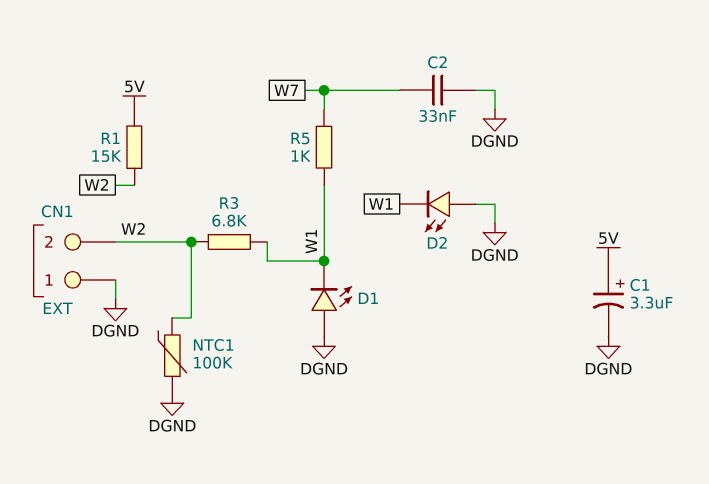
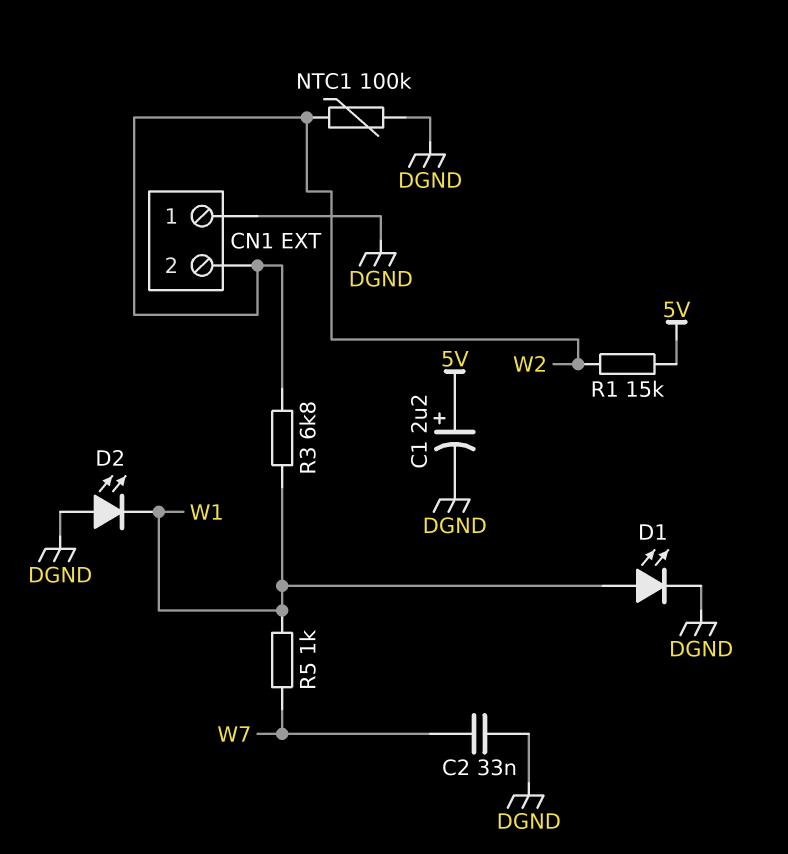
C1: 3.3uF (plus 5V, minus DGND) -> 2.2uF (plus 5V, minus DGND)
D1: LED (A DGND, K W1) -> LED (A W1, K DGND)

